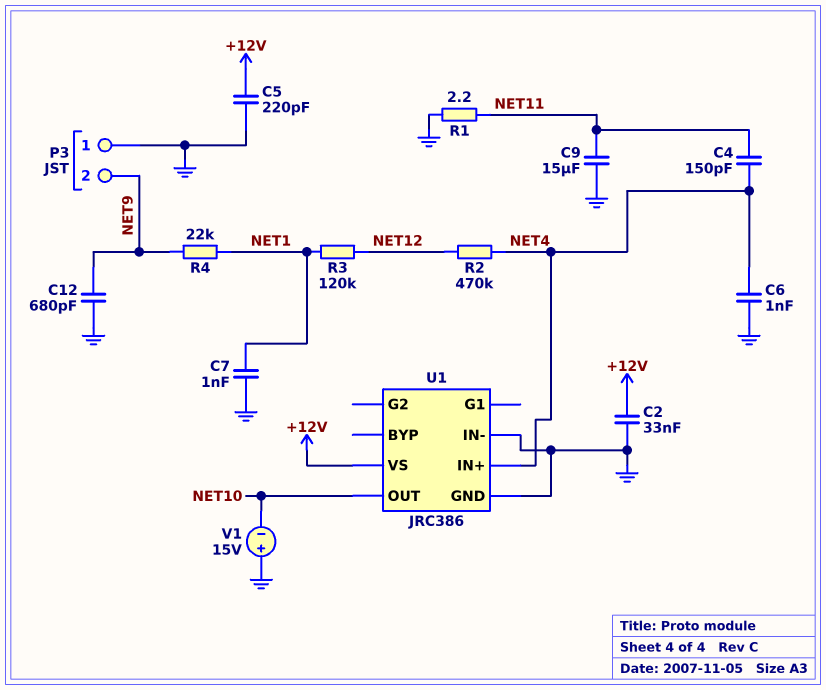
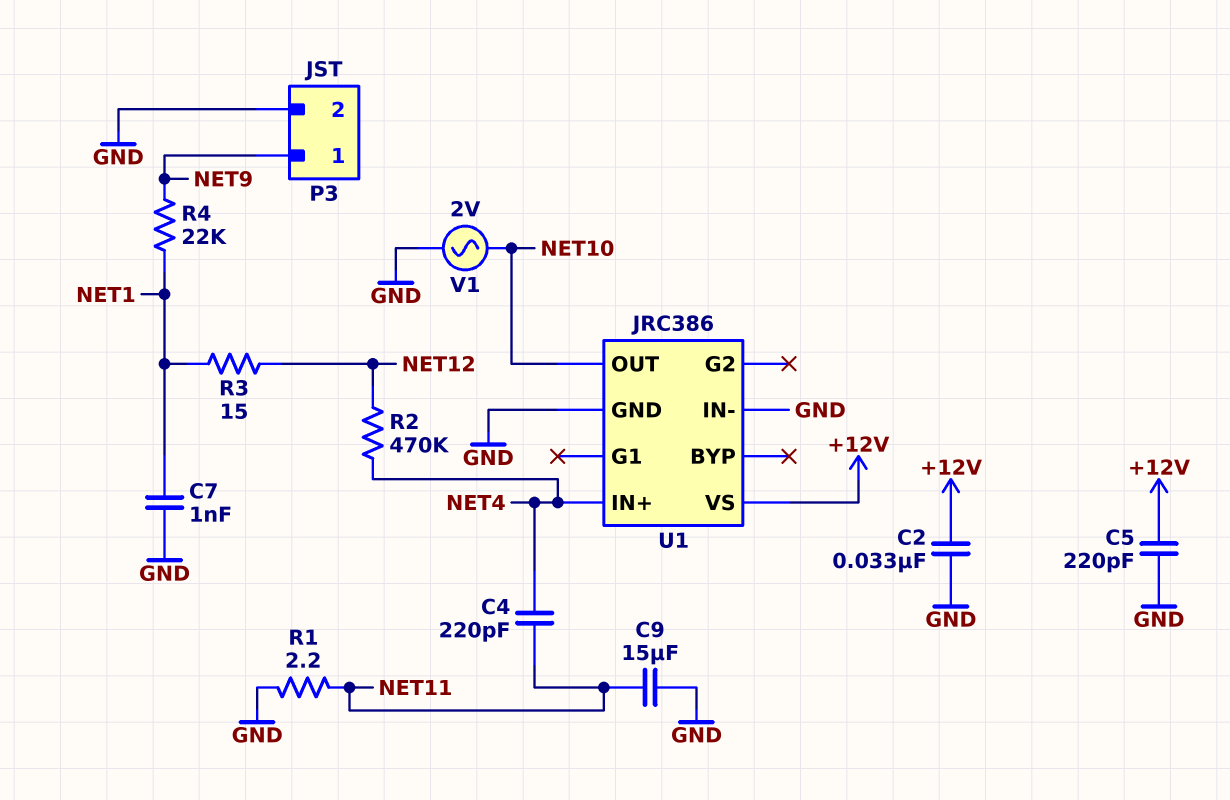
C4: 150pF (NET4, NET11) -> 220pF (NET4, NET11)
C6: 1nF (GND, NET4) -> none
C12: 680pF (GND, NET9) -> none
P3 pin 1: GND -> NET9
P3 pin 2: NET9 -> GND
R3: 120k (NET1, NET12) -> 15 (NET1, NET12)
V1: 15V (plus GND, minus NET10) -> AC 2V (GND, NET10)

